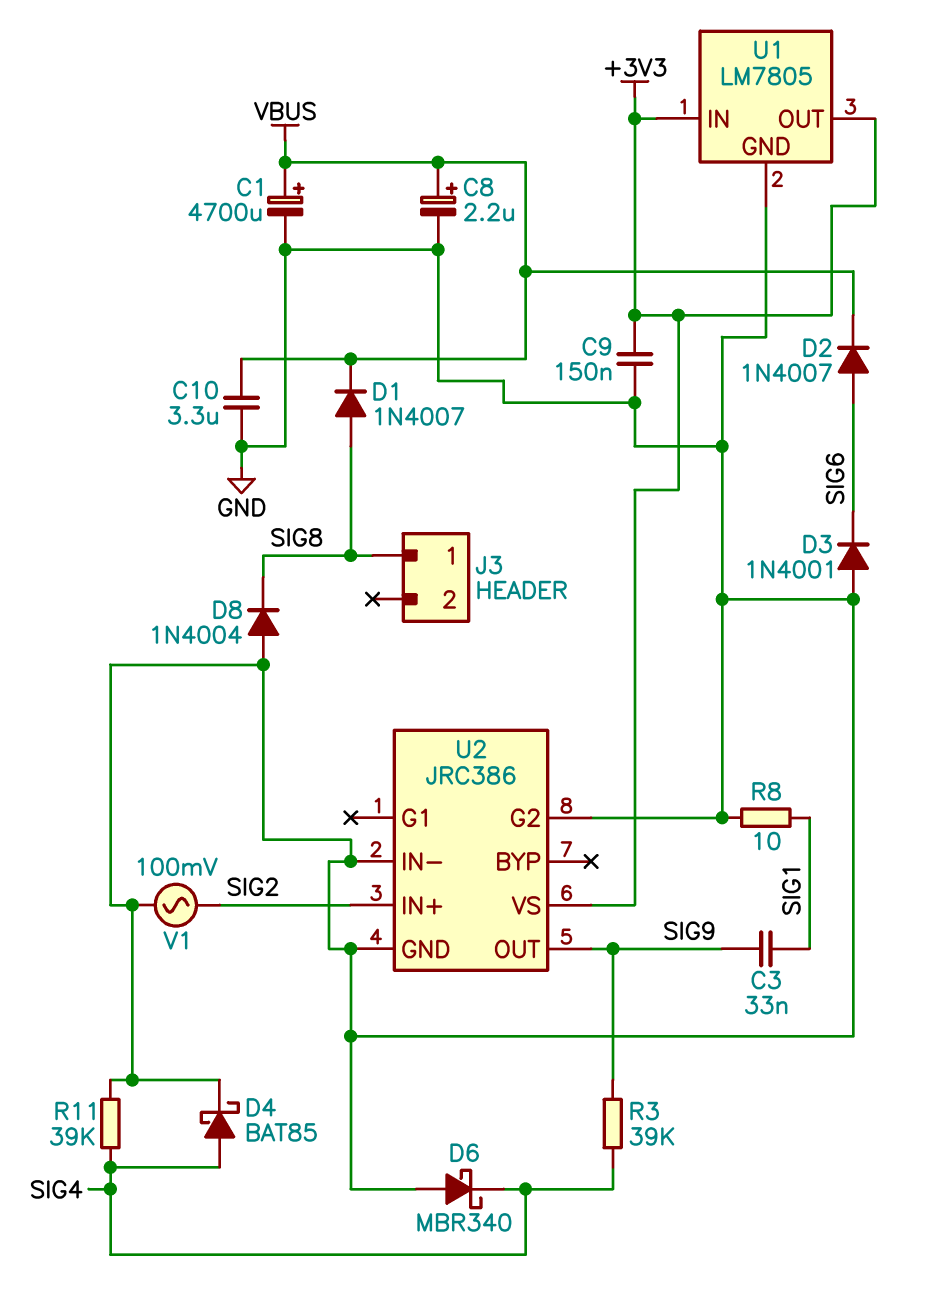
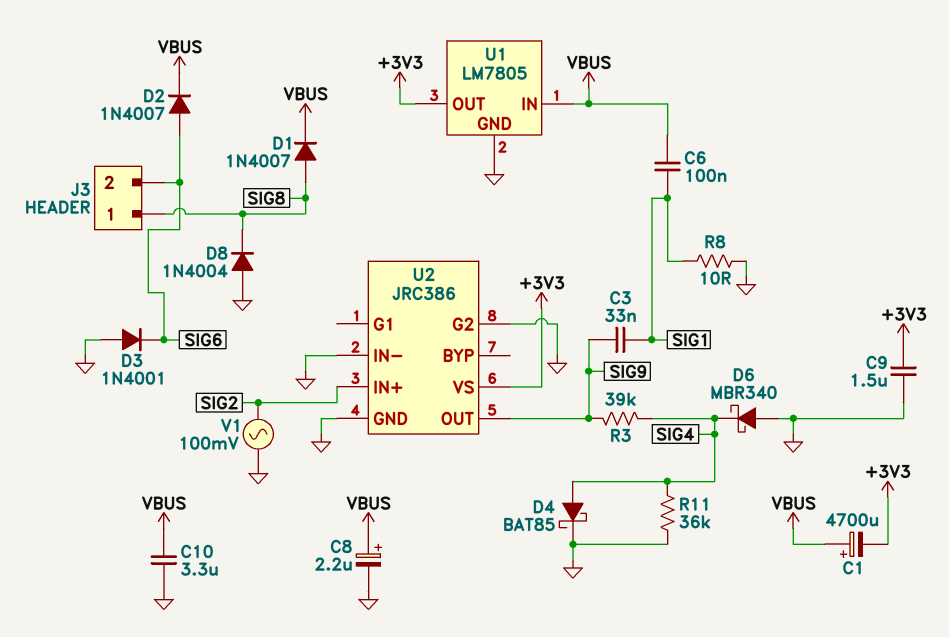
C1: 4700uF (plus VBUS, minus GND) -> 4700uF (plus VBUS, minus +3V3)
C6: none -> 100nF (SIG1, VBUS)
C9: 150nF (+3V3, GND) -> 1.5uF (+3V3, GND)
J3 pin 2: none -> SIG6
R11: 39k (GND, SIG4) -> 36k (GND, SIG4)
U1 pin IN: +3V3 -> VBUS

